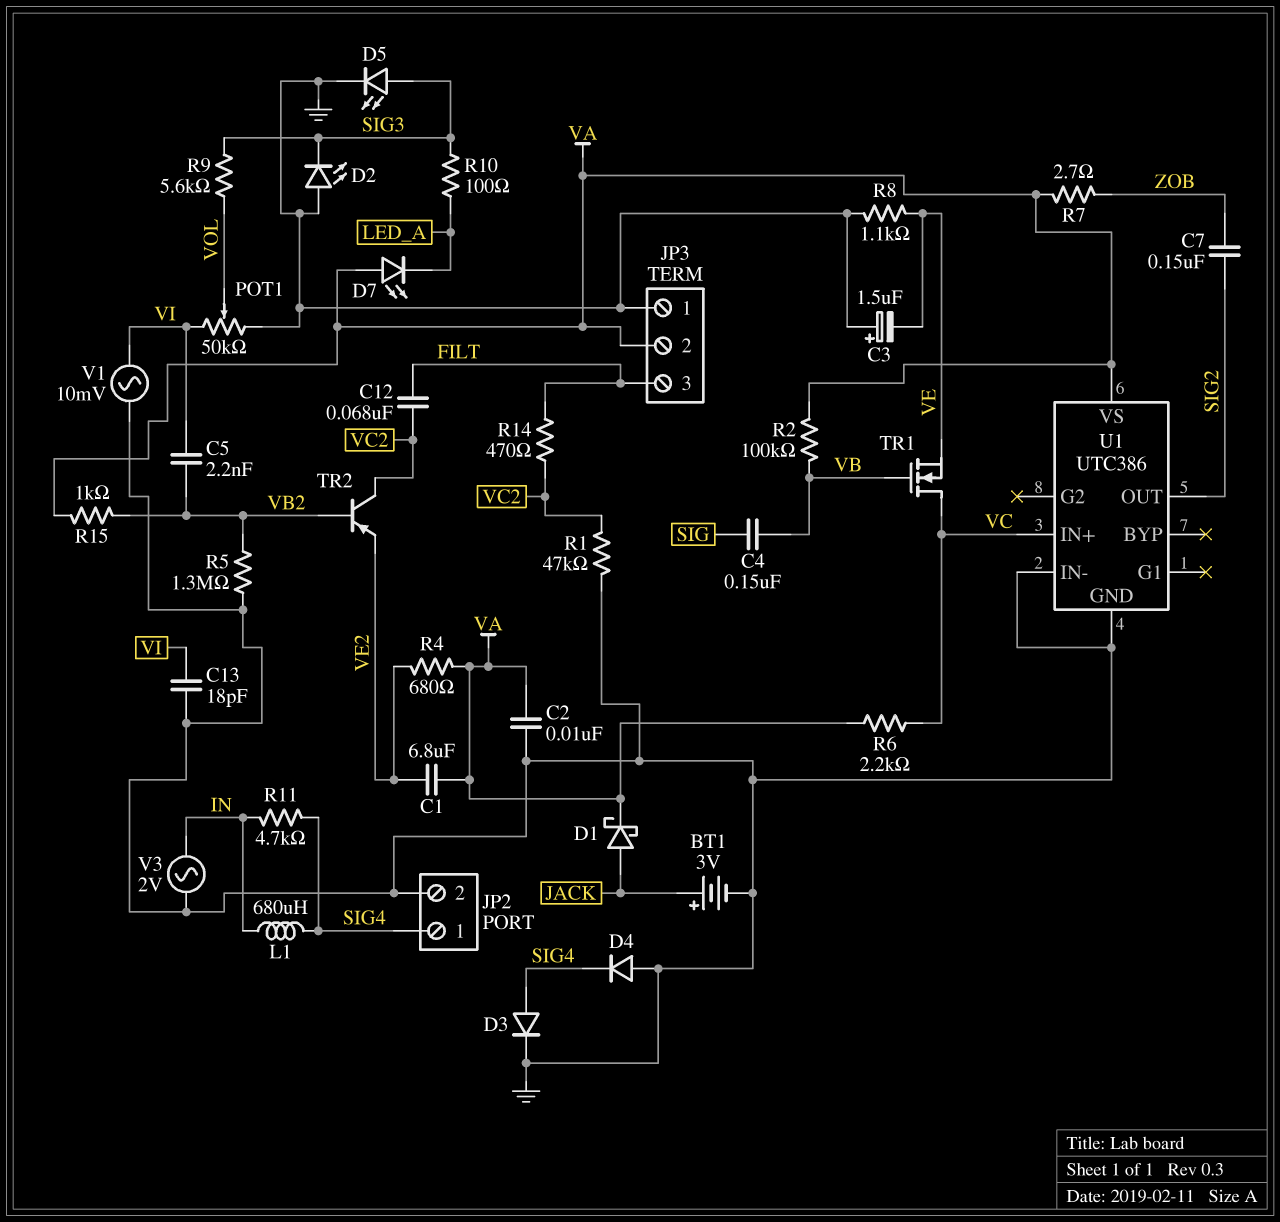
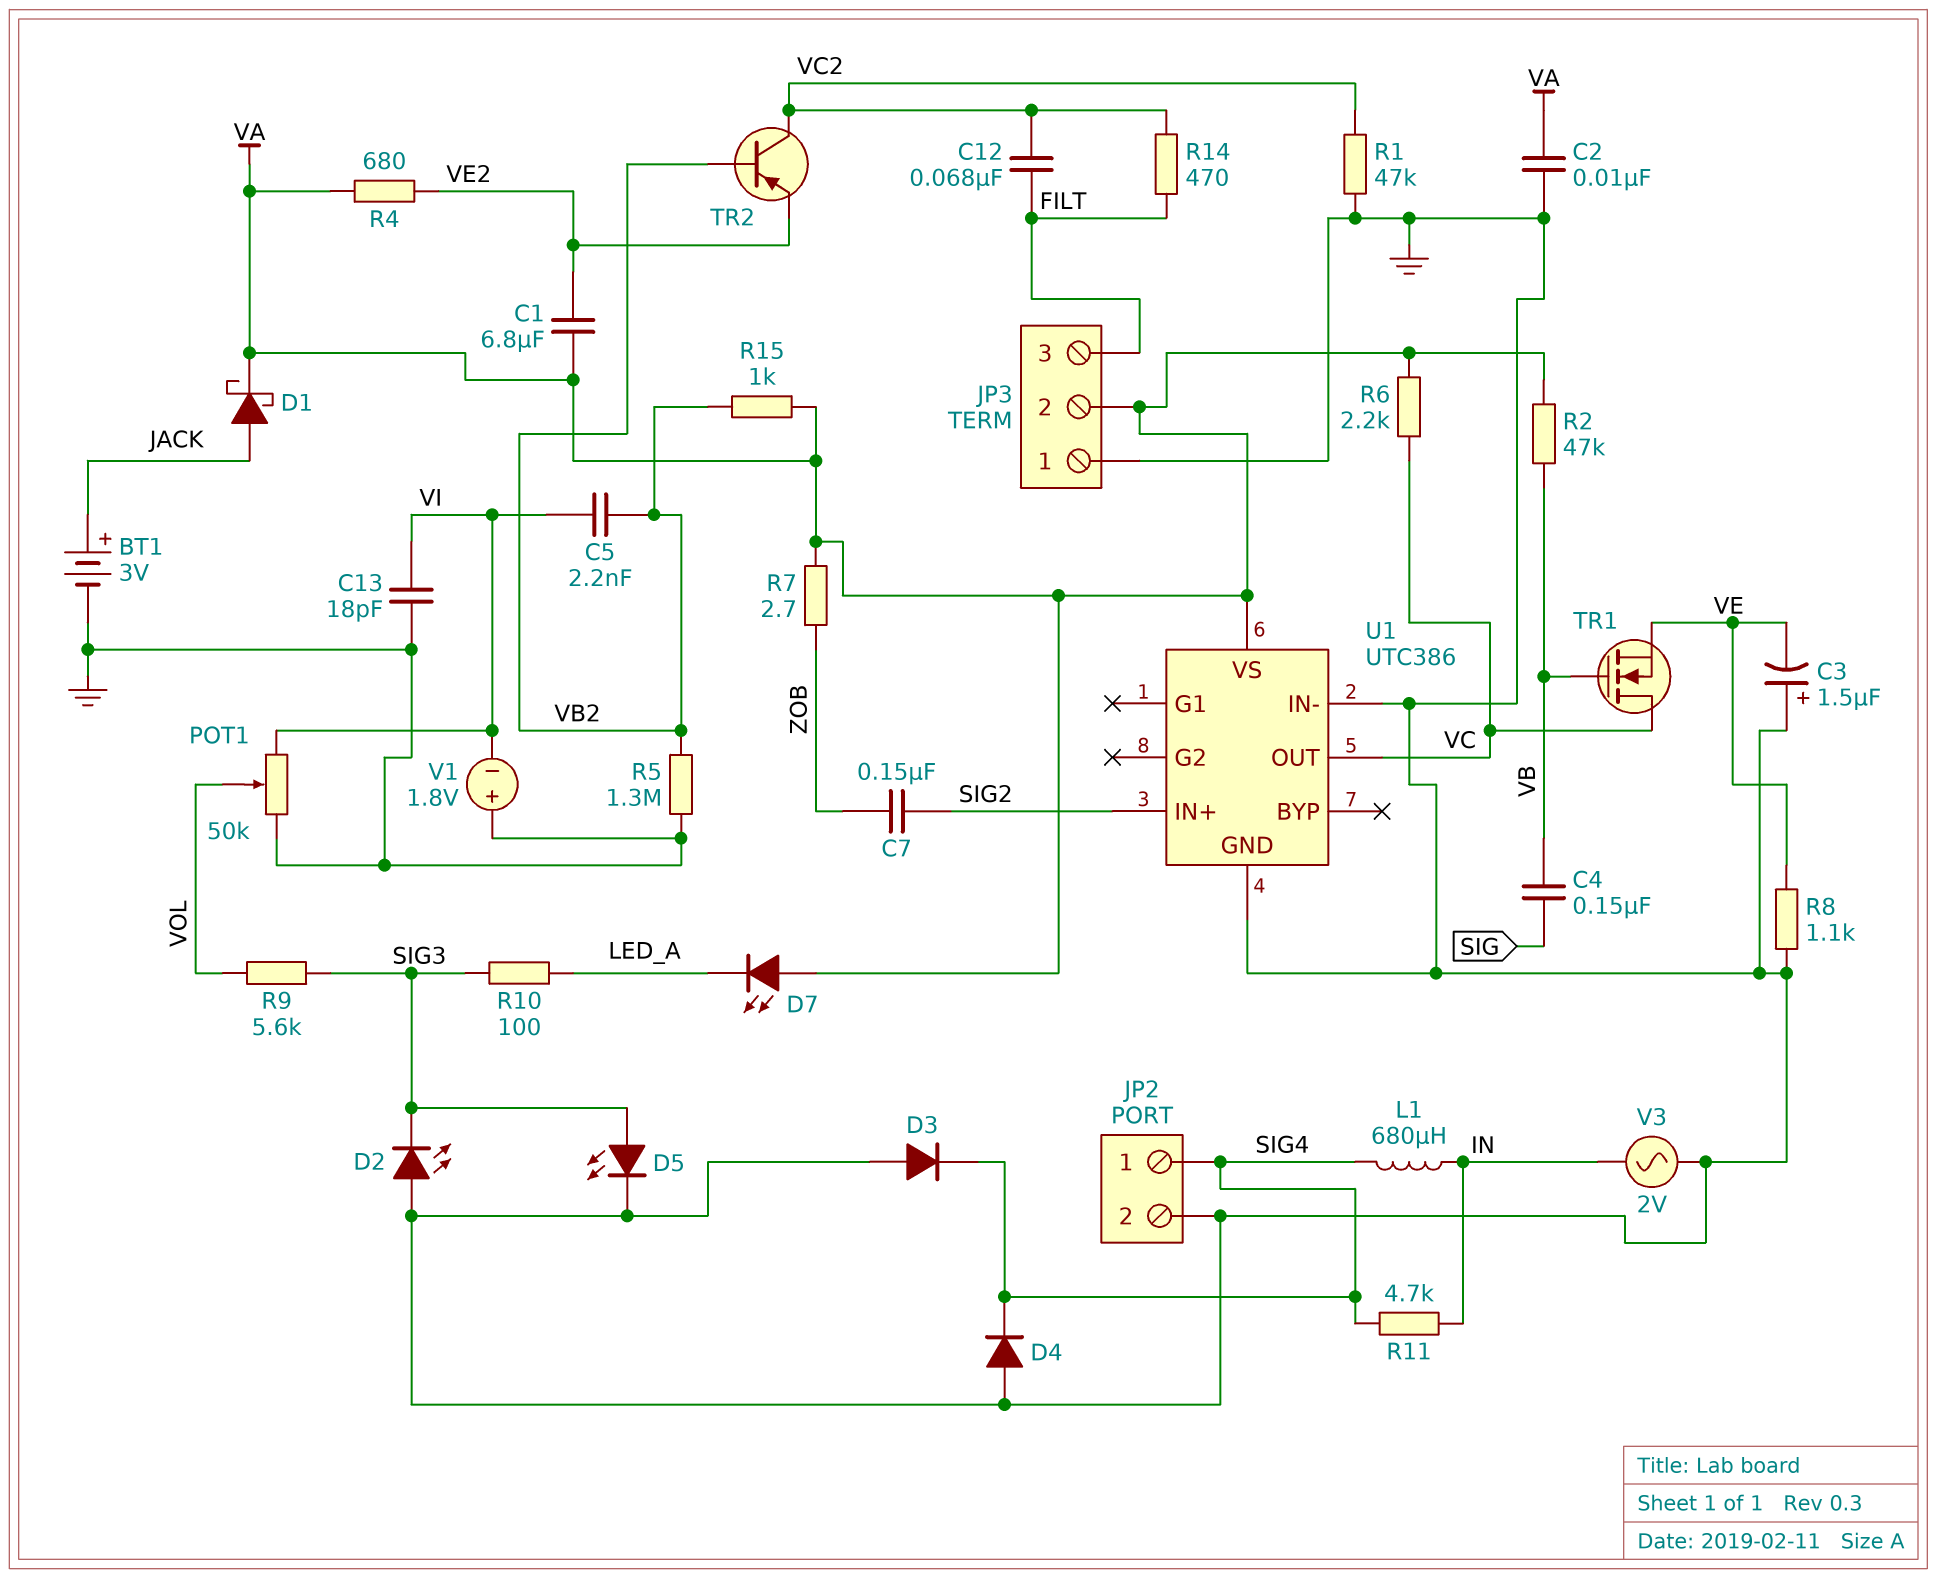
D3: diode (A SIG4, K GND) -> diode (A GND, K SIG4)
R2: 100k (VA, VB) -> 47k (VA, VB)
U1 pin IN+: VC -> SIG2
U1 pin OUT: SIG2 -> VC
V1: AC 10mV (GND, VI) -> 1.8V (plus GND, minus VI)

